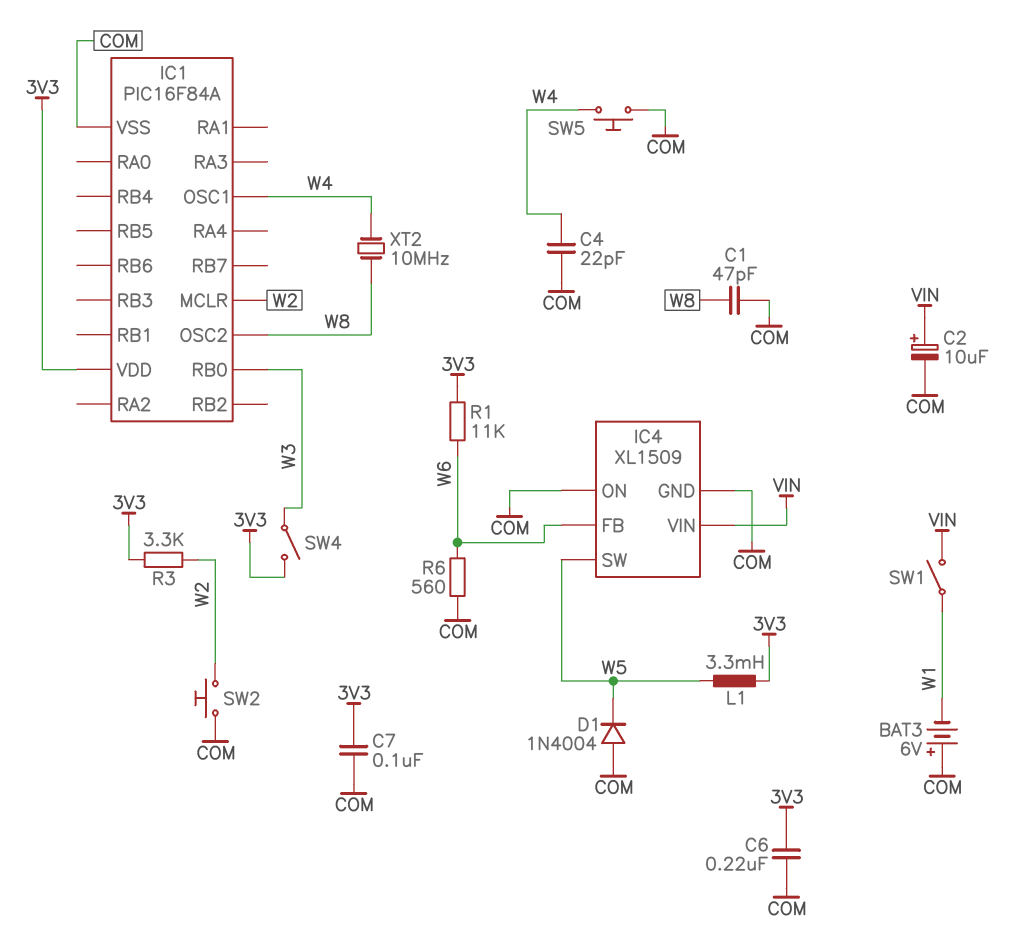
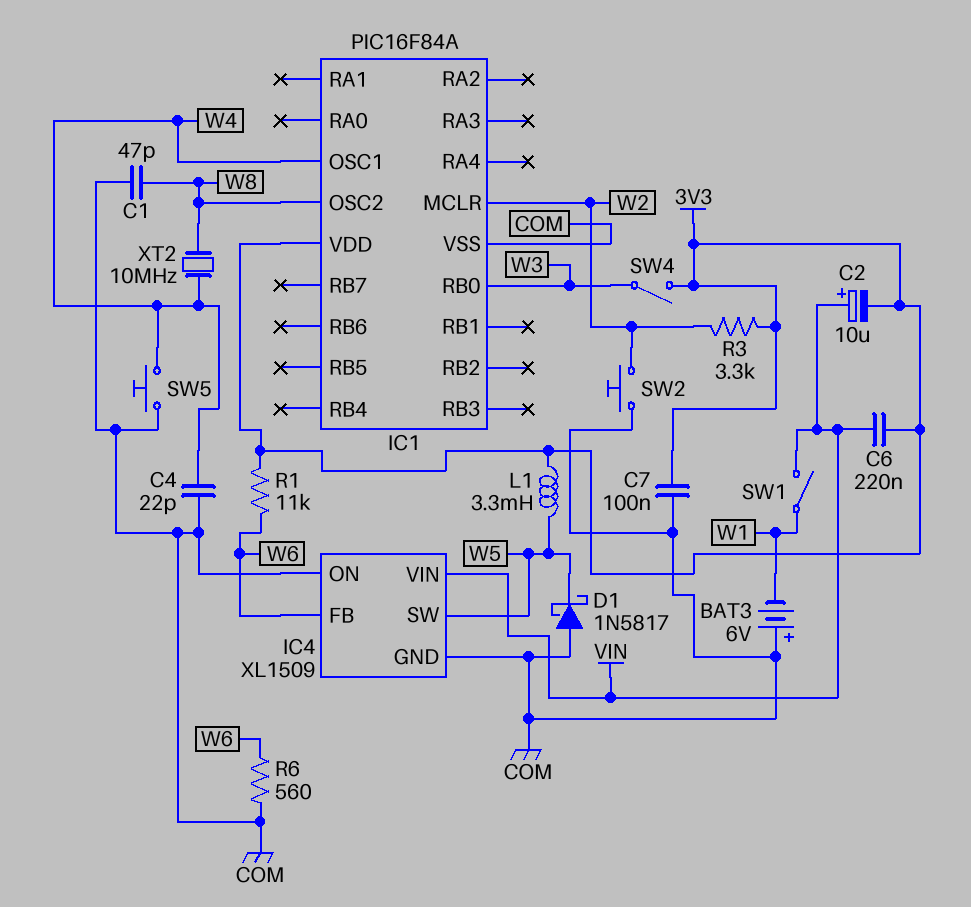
C2: 10uF (plus VIN, minus COM) -> 10uF (plus VIN, minus 3V3)
C6: 220nF (3V3, COM) -> 220nF (3V3, VIN)
D1: diode 1N4004 (A COM, K W5) -> schottky 1N5817 (A COM, K W5)

